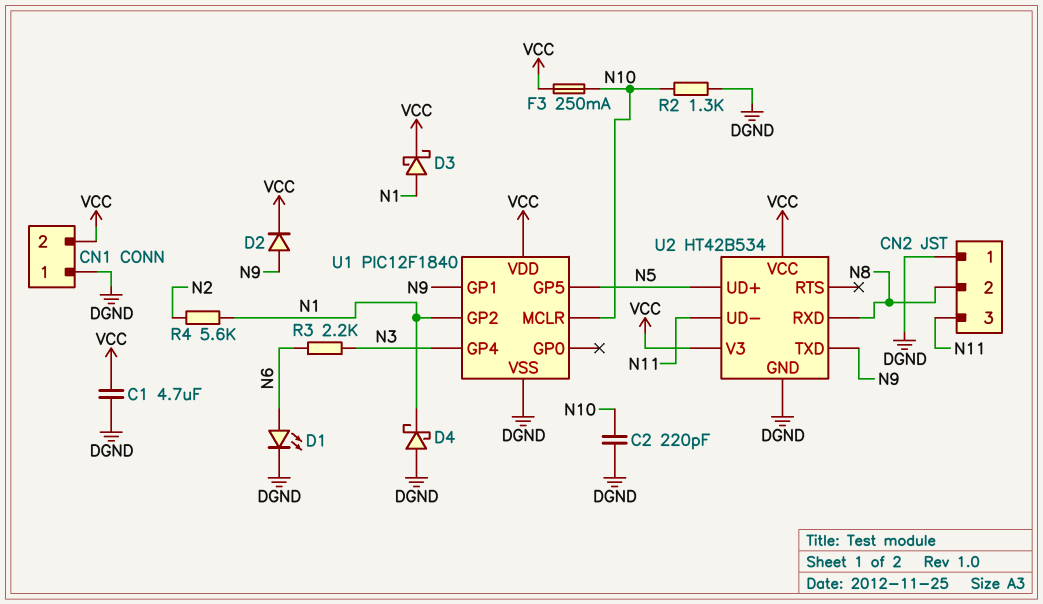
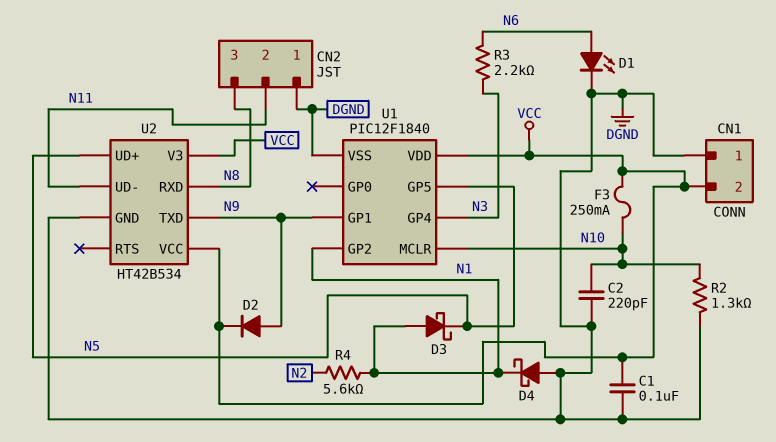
C1: 4.7uF (DGND, VCC) -> 100nF (DGND, VCC)
CN2 pin 2: N8 -> N11
CN2 pin 3: N11 -> N8
D3: schottky (A N1, K VCC) -> schottky (A N1, K N5)

